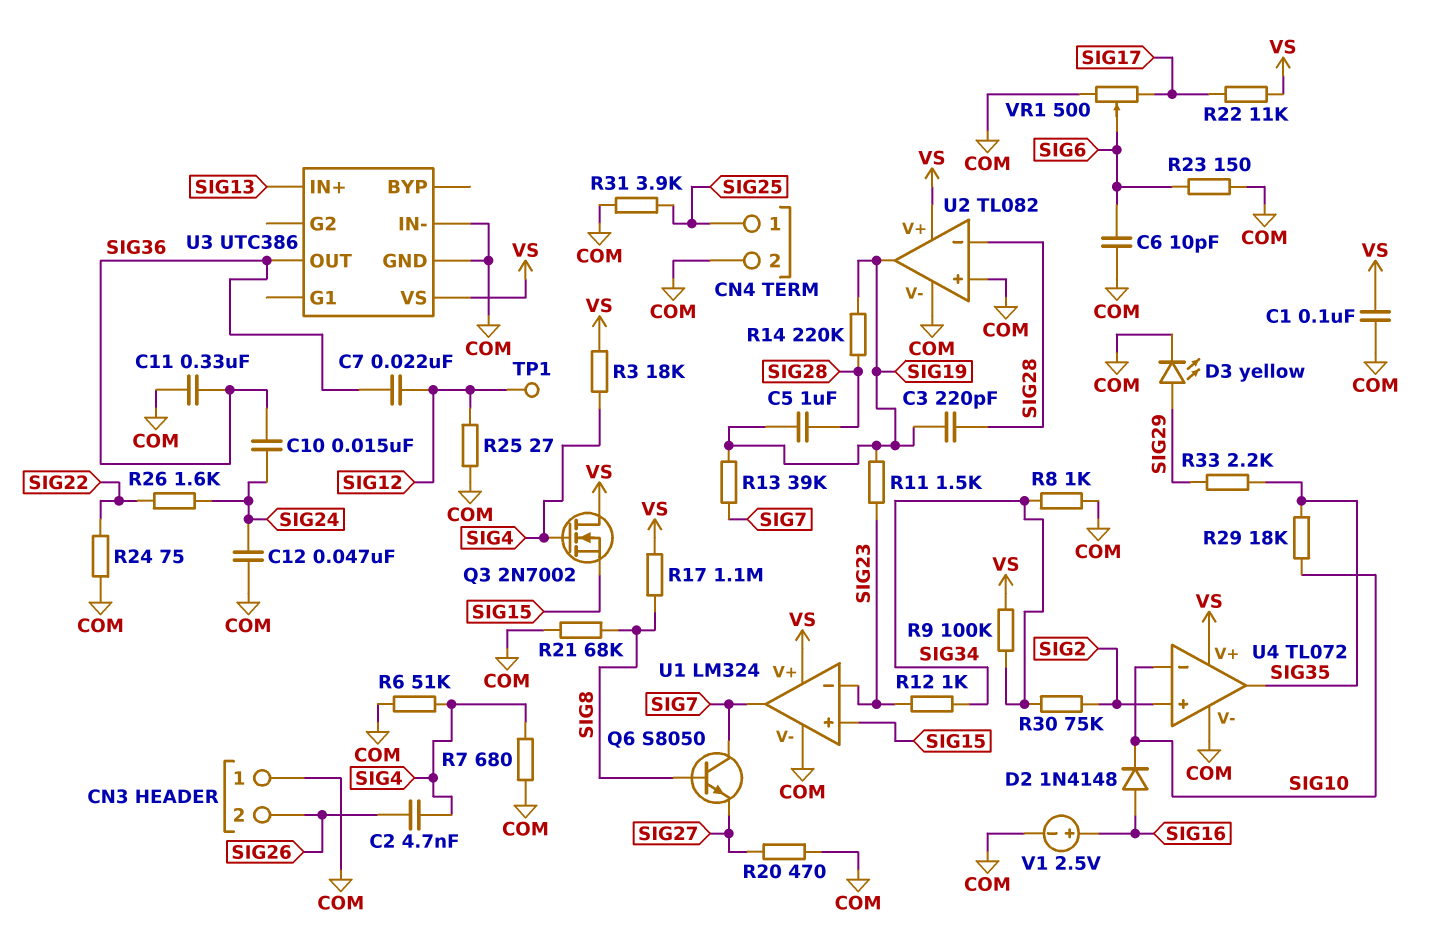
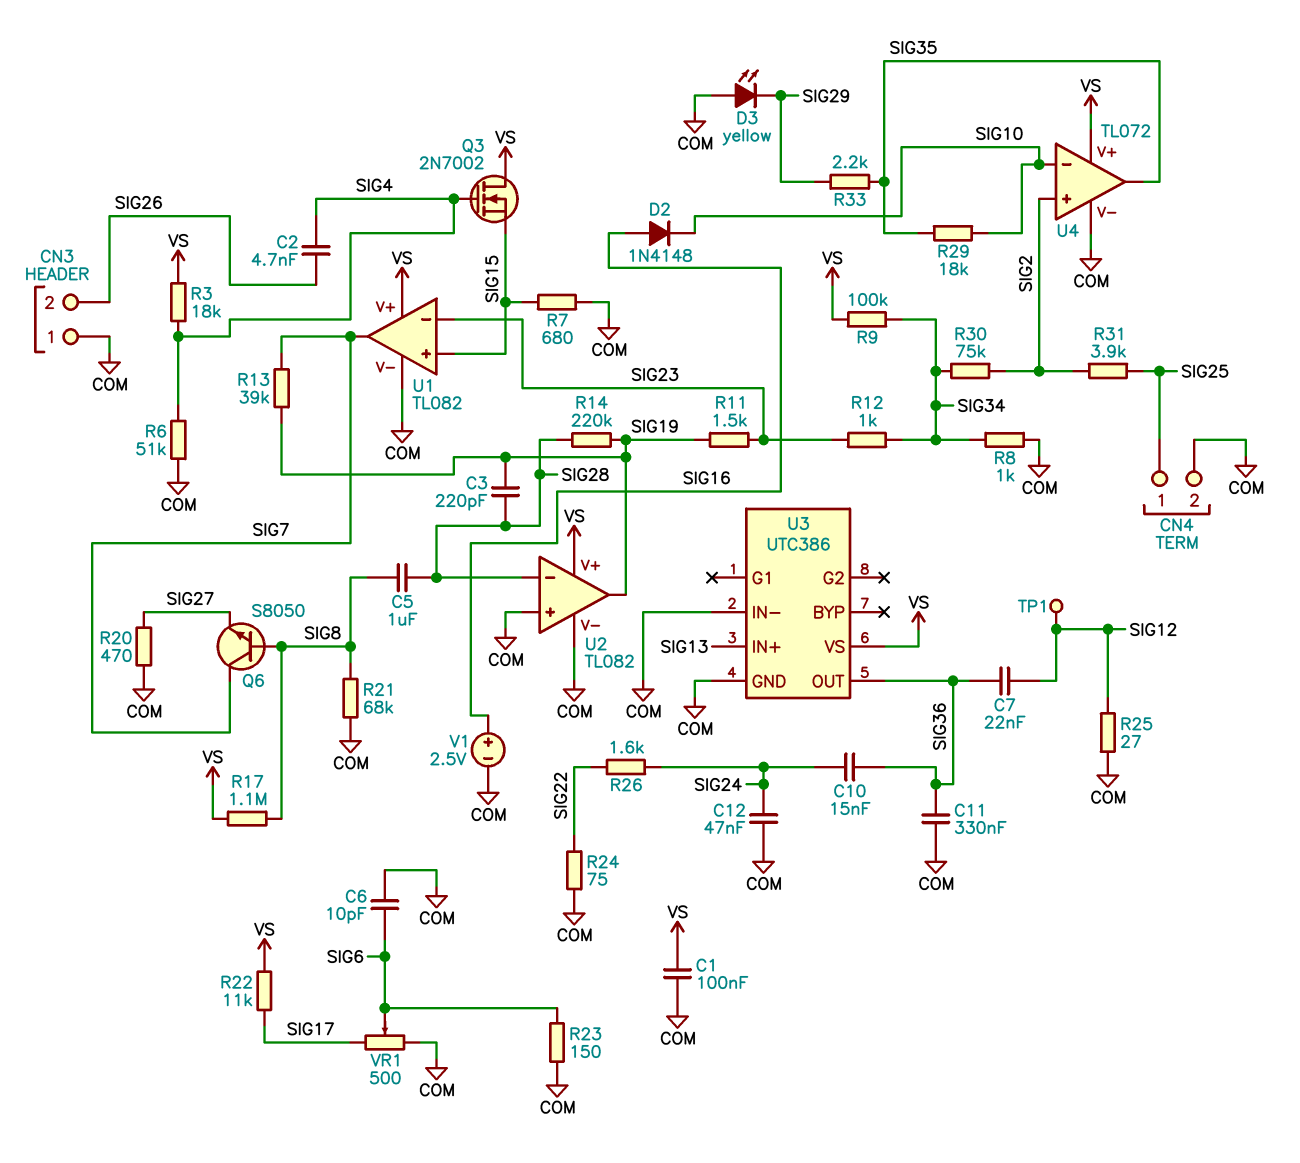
C5: 1uF (SIG19, SIG28) -> 1uF (SIG8, SIG28)
D3: LED yellow (A SIG29, K COM) -> LED yellow (A COM, K SIG29)
R7: 680 (COM, SIG4) -> 680 (COM, SIG15)
R31: 3.9k (COM, SIG25) -> 3.9k (SIG2, SIG25)
U1: LM324 -> TL082

